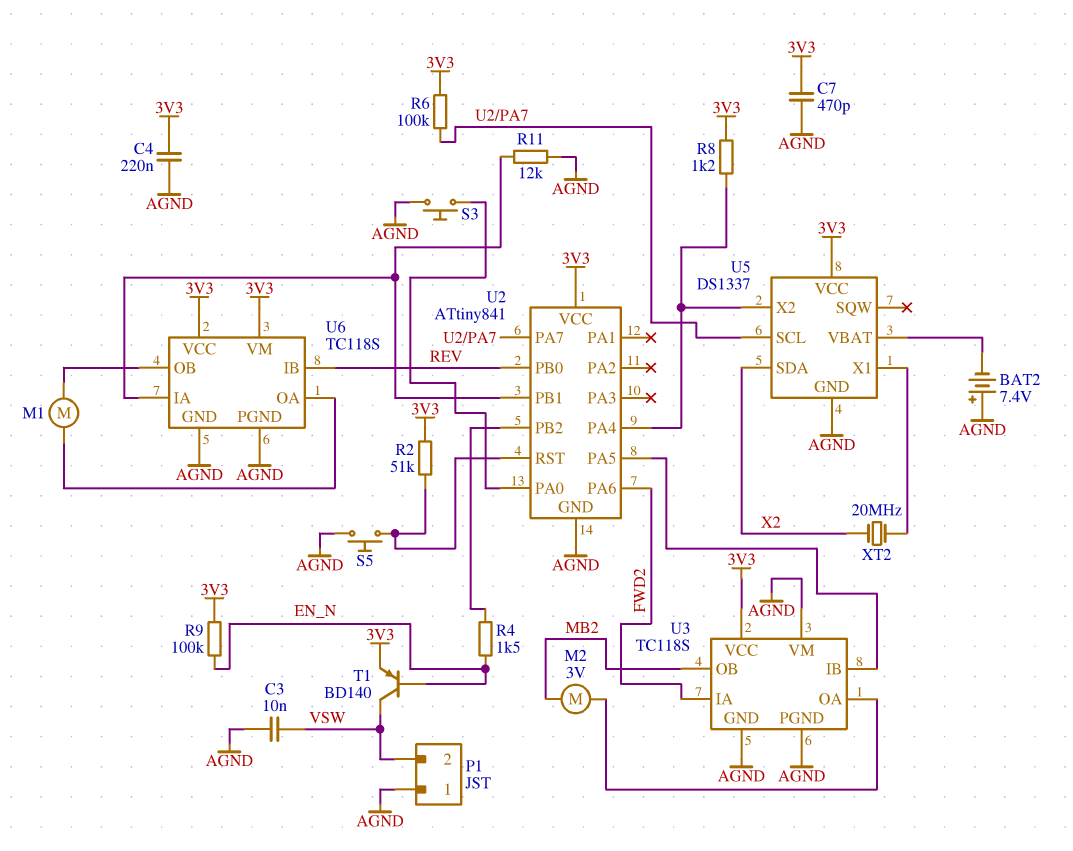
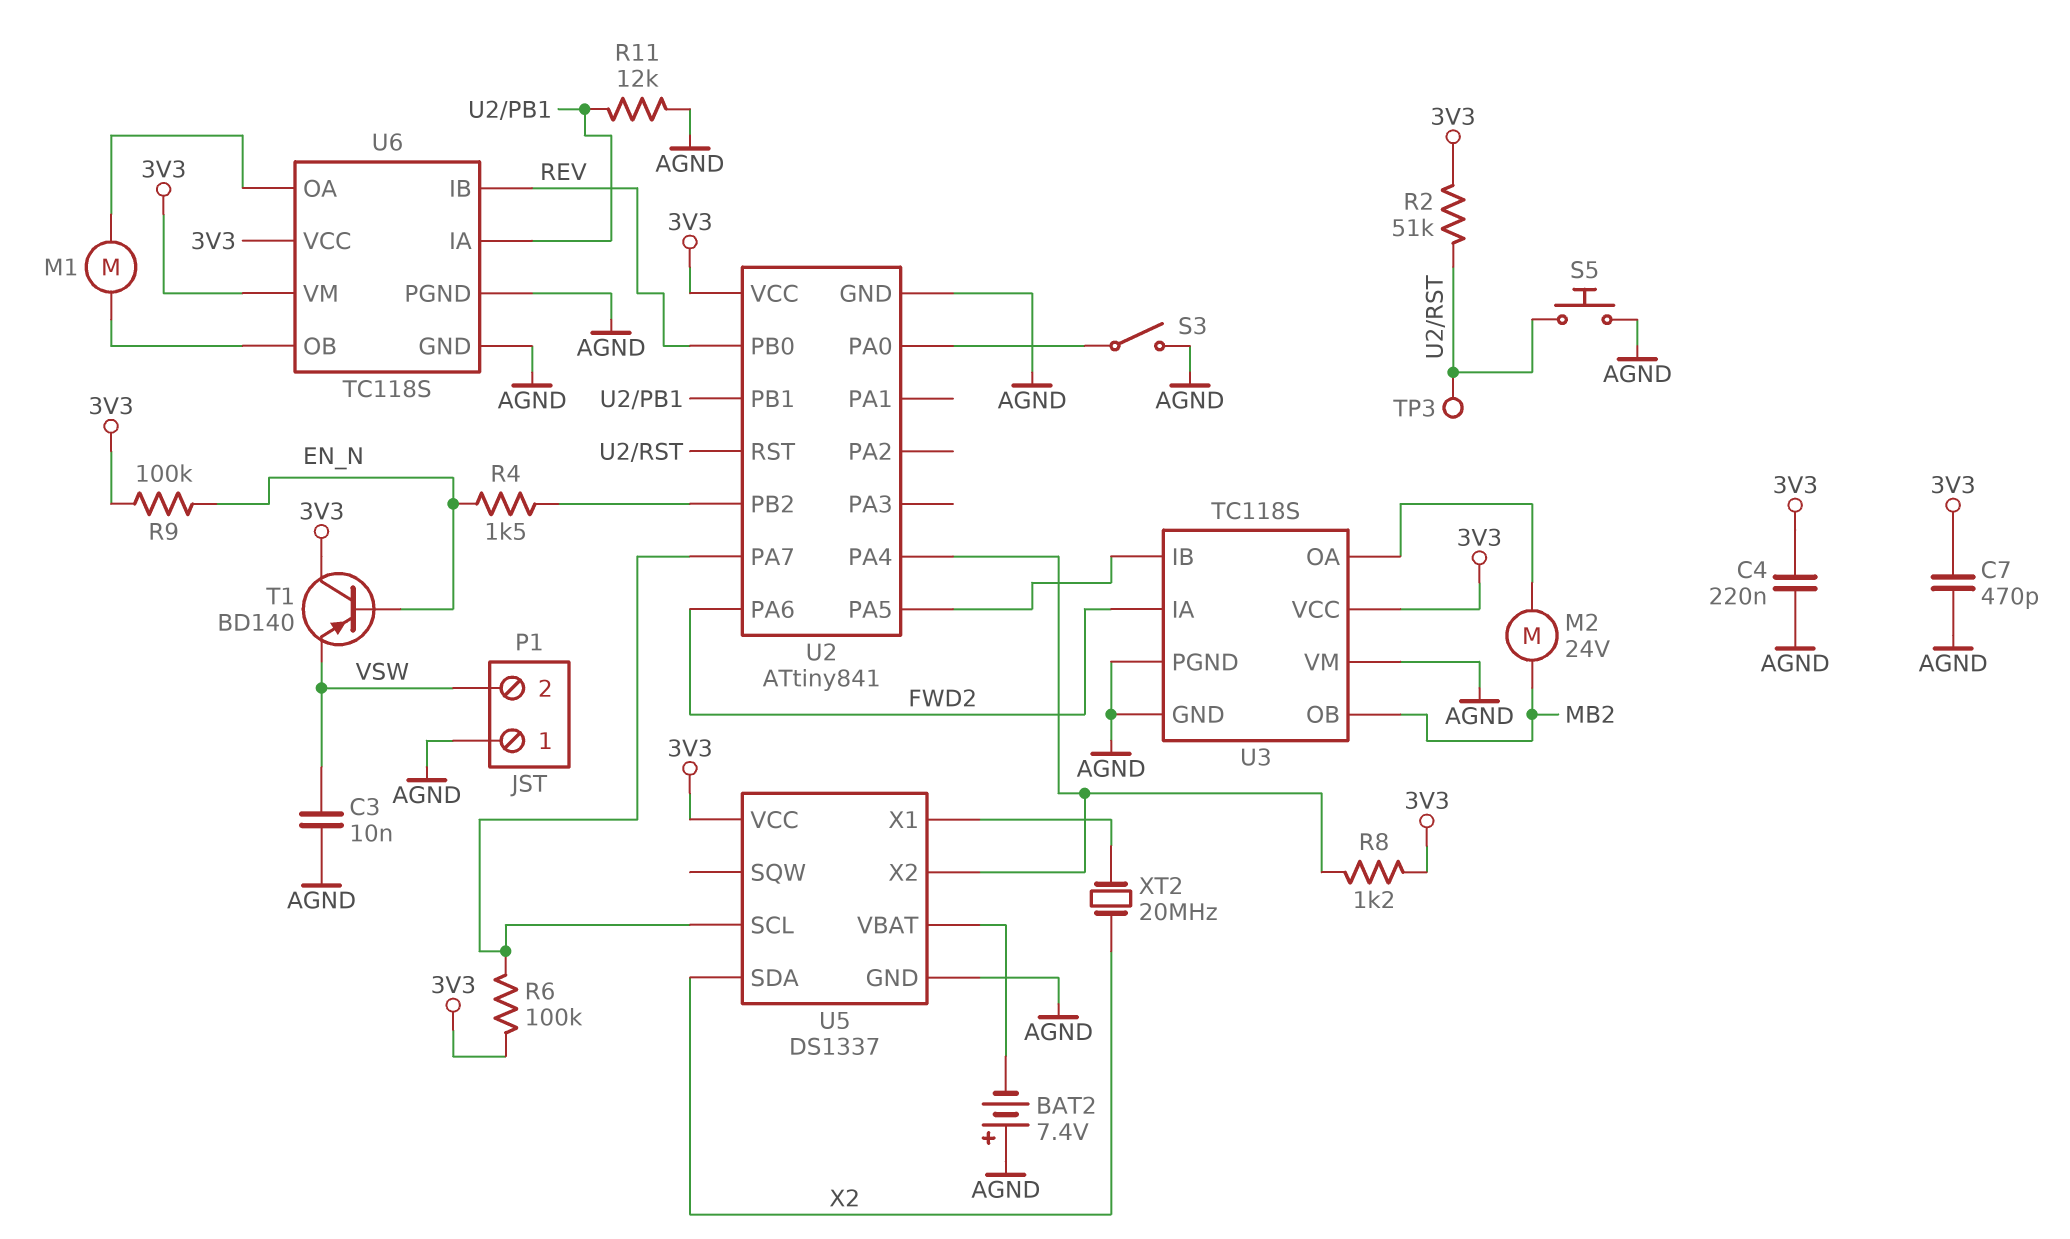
M2: motor 3V (MB2, U3/OA) -> motor 24V (MB2, U3/OA)
S3: button (AGND, U2/PA0) -> switch (AGND, U2/PA0)
T1: PNP BD140 (B EN_N, C VSW, E 3V3) -> PNP BD140 (B EN_N, C 3V3, E VSW)
TP3: none -> test point (U2/RST)

